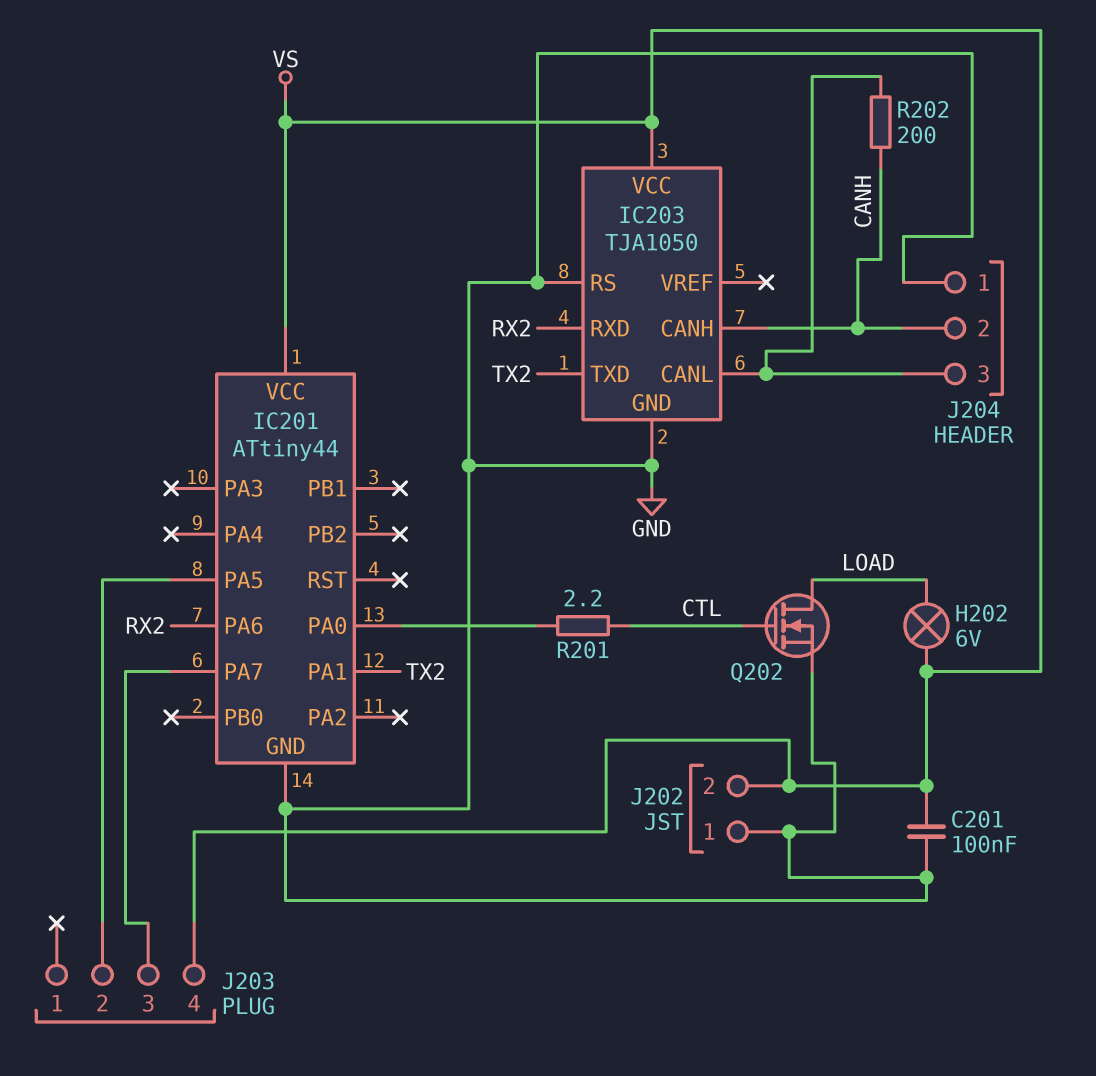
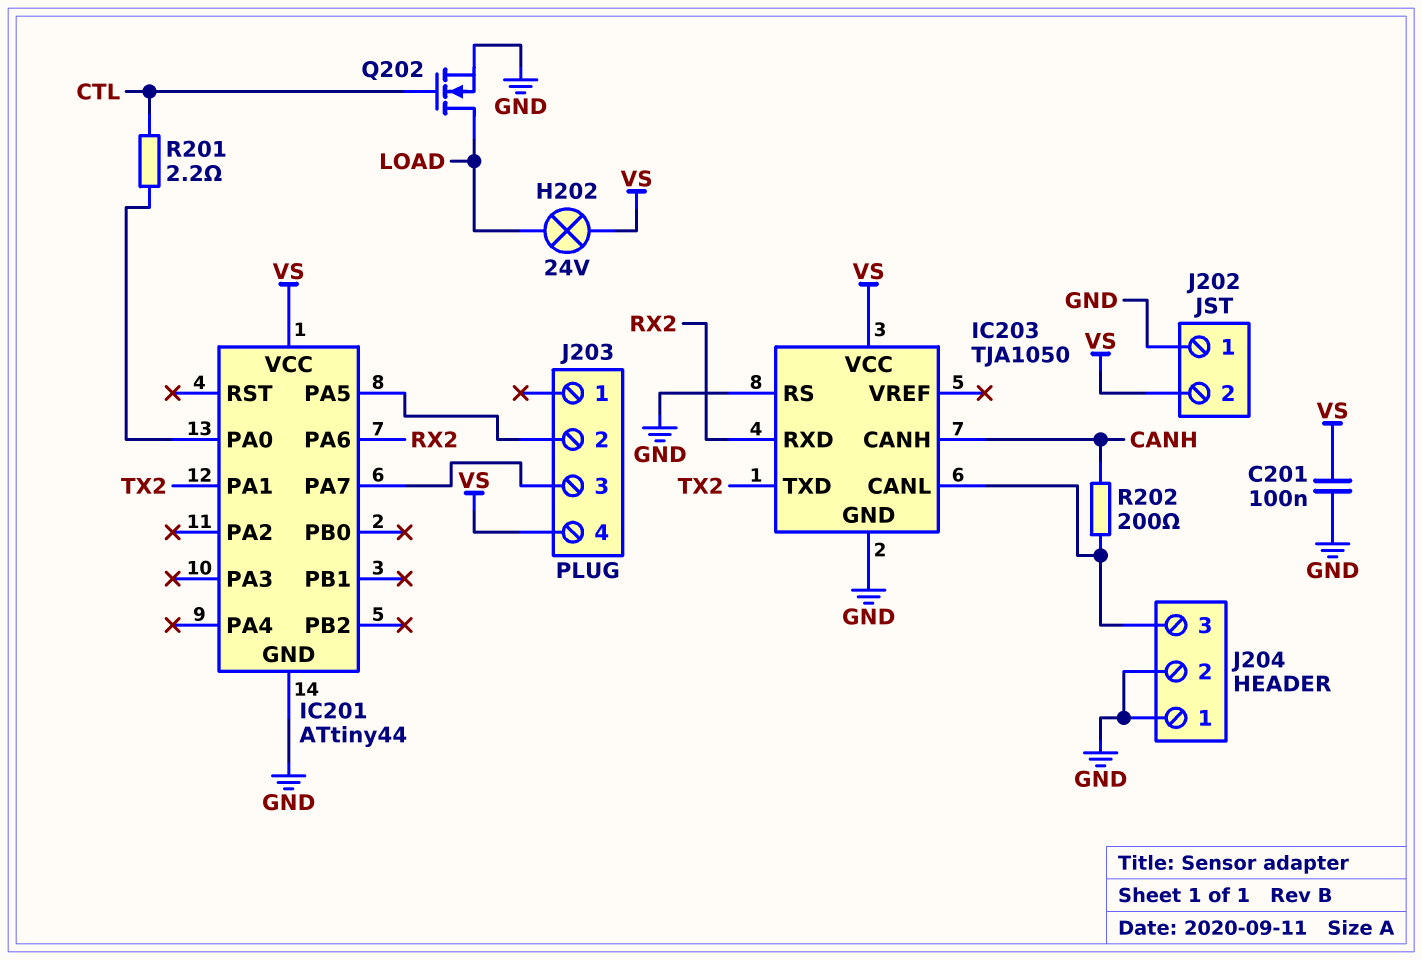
H202: lamp 6V (LOAD, VS) -> lamp 24V (LOAD, VS)
J204 pin 2: CANH -> GND

